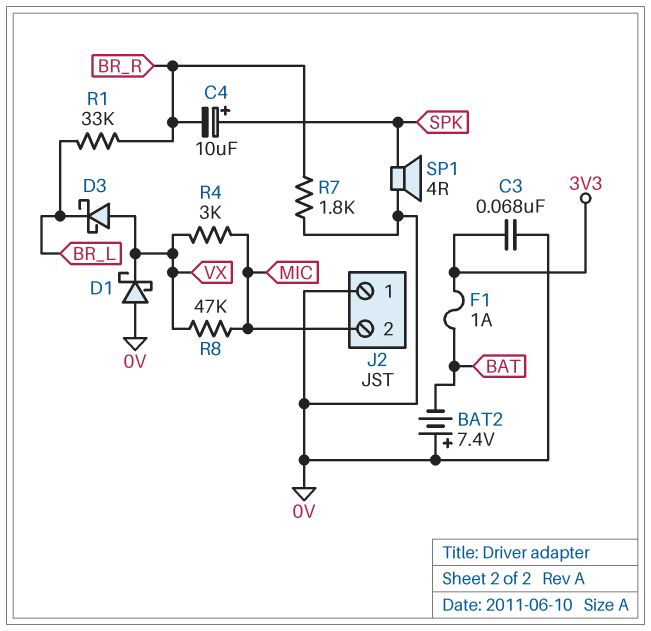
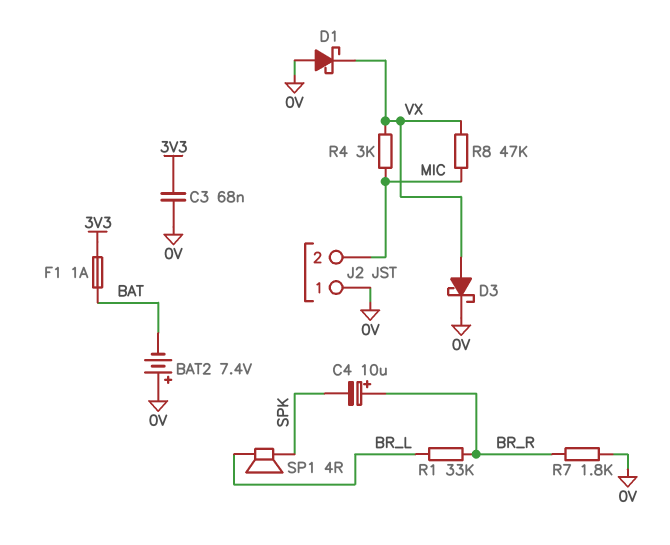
C4: 10uF (plus SPK, minus BR_R) -> 10uF (plus BR_R, minus SPK)
D3: schottky (A VX, K BR_L) -> schottky (A VX, K 0V)
SP1: speaker 4R (0V, SPK) -> speaker 4R (BR_L, SPK)

